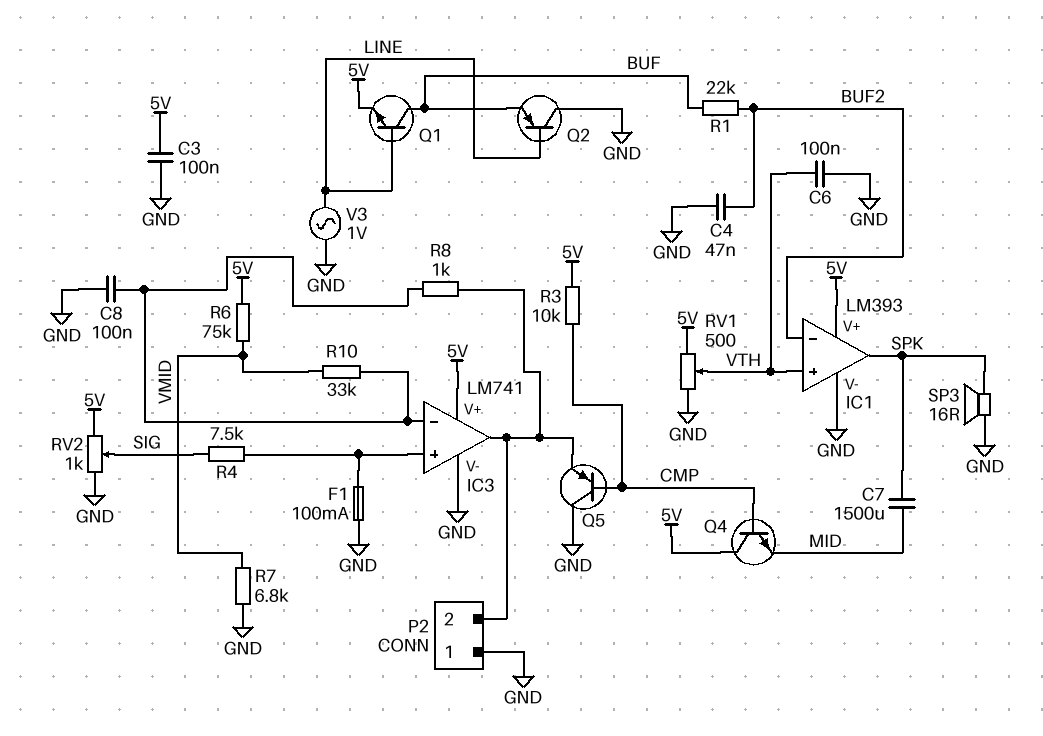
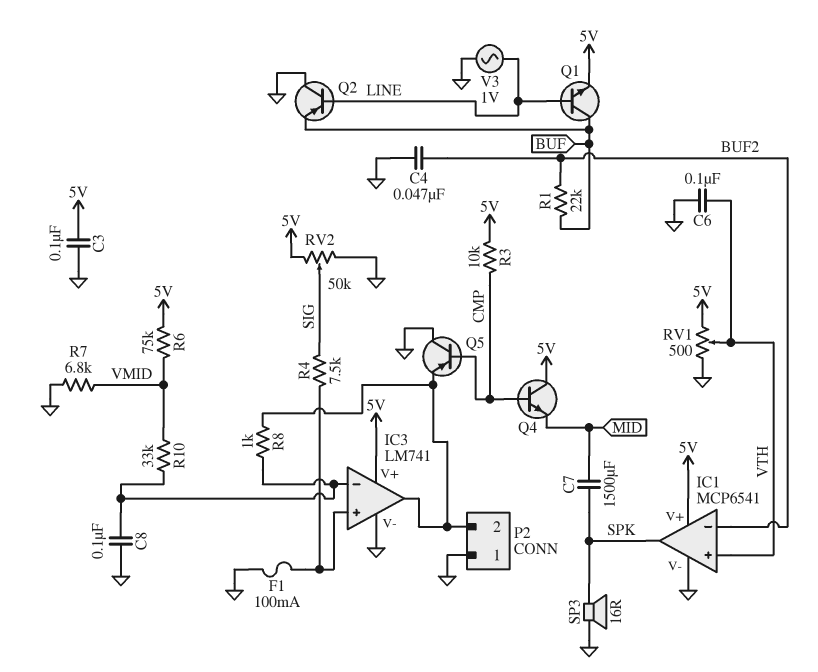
IC1: LM393 -> MCP6541
RV2: 1k (5V, GND, wiper SIG) -> 50k (5V, GND, wiper SIG)

